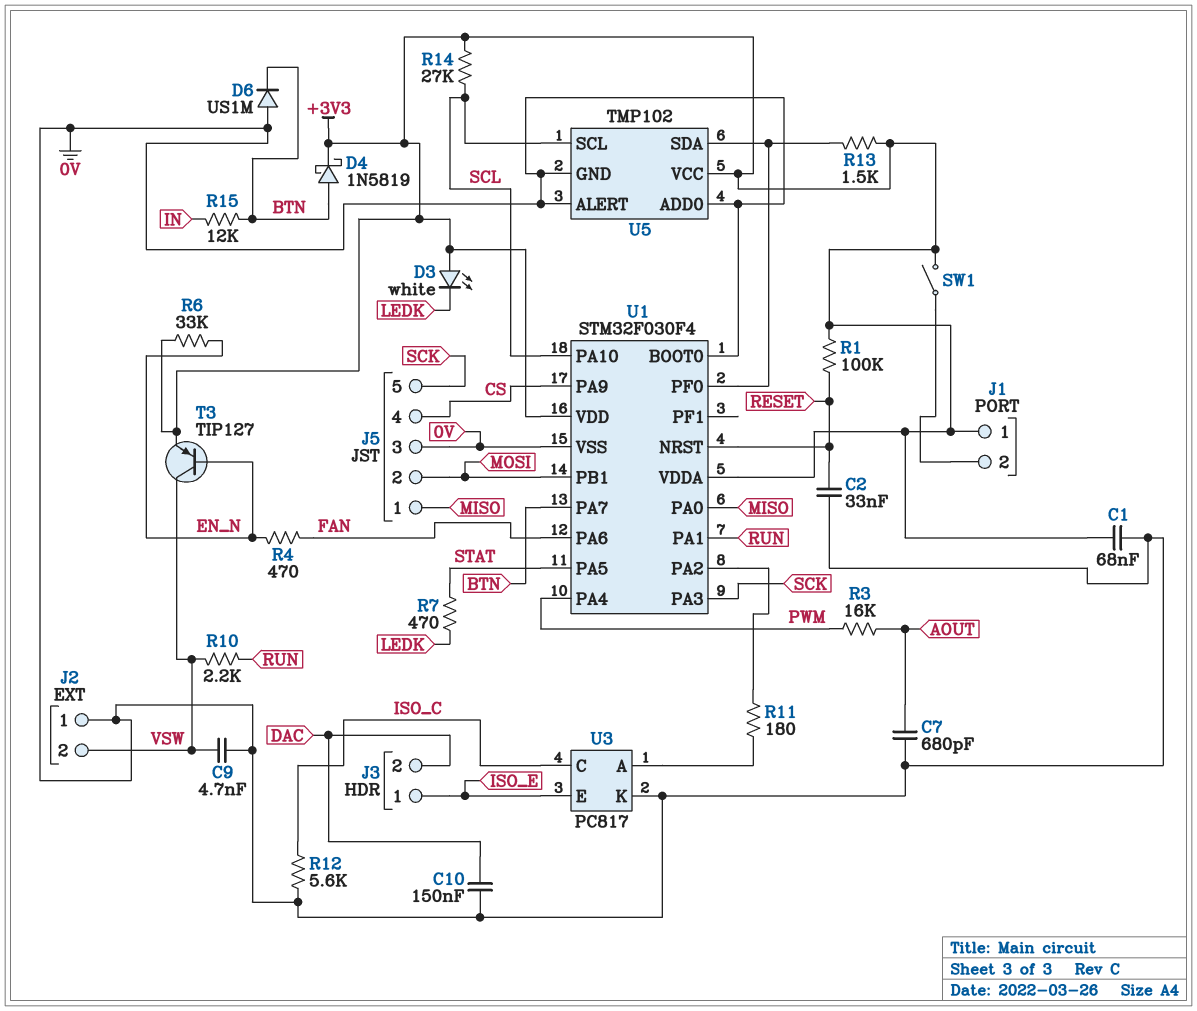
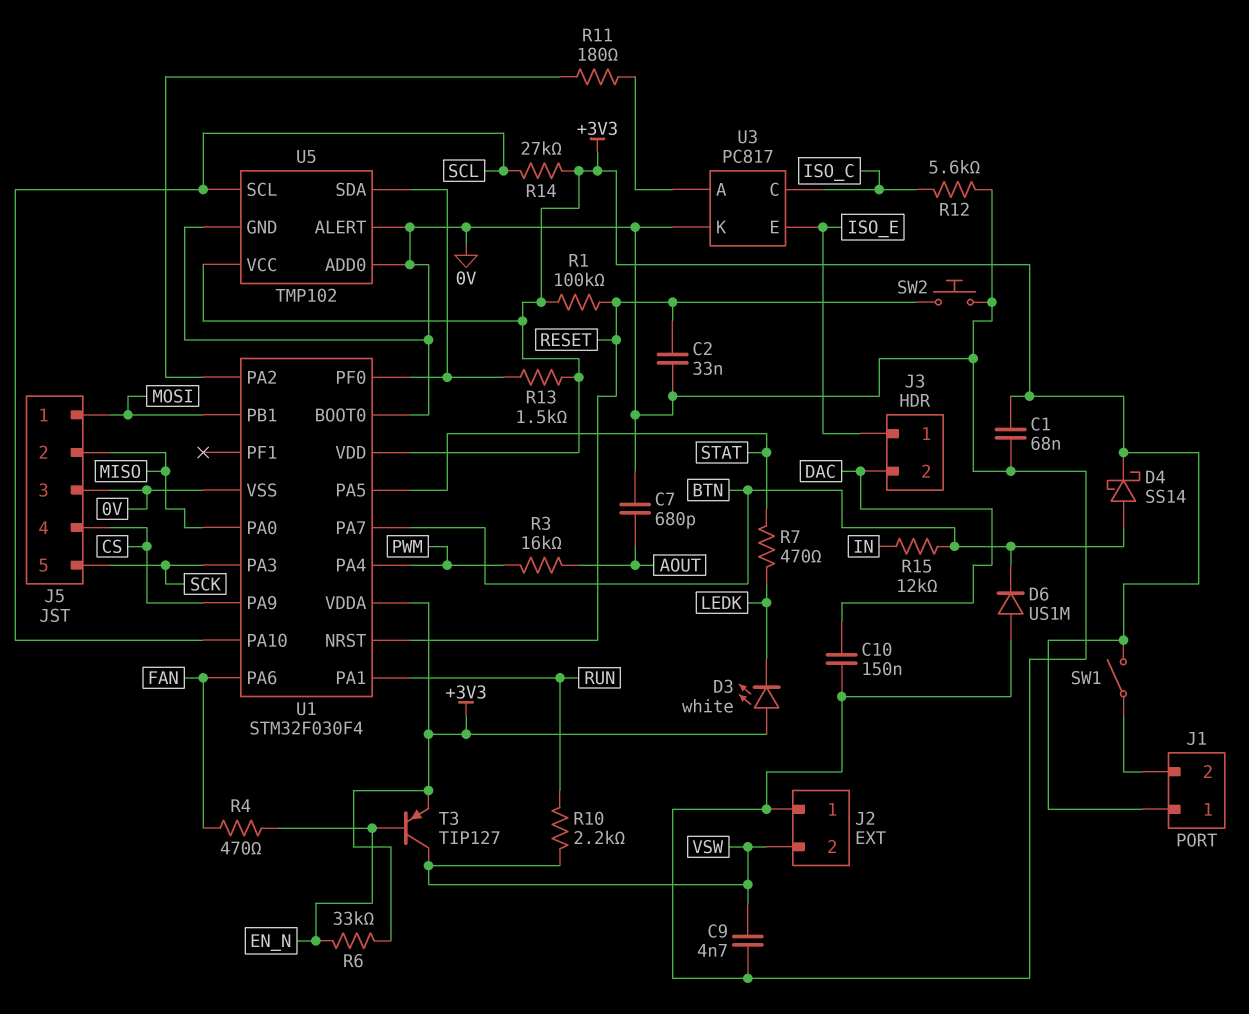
D4: schottky 1N5819 (A BTN, K +3V3) -> schottky SS14 (A BTN, K +3V3)
J5 pin 1: MISO -> MOSI
J5 pin 2: MOSI -> MISO
SW2: none -> button (0V, RESET)

